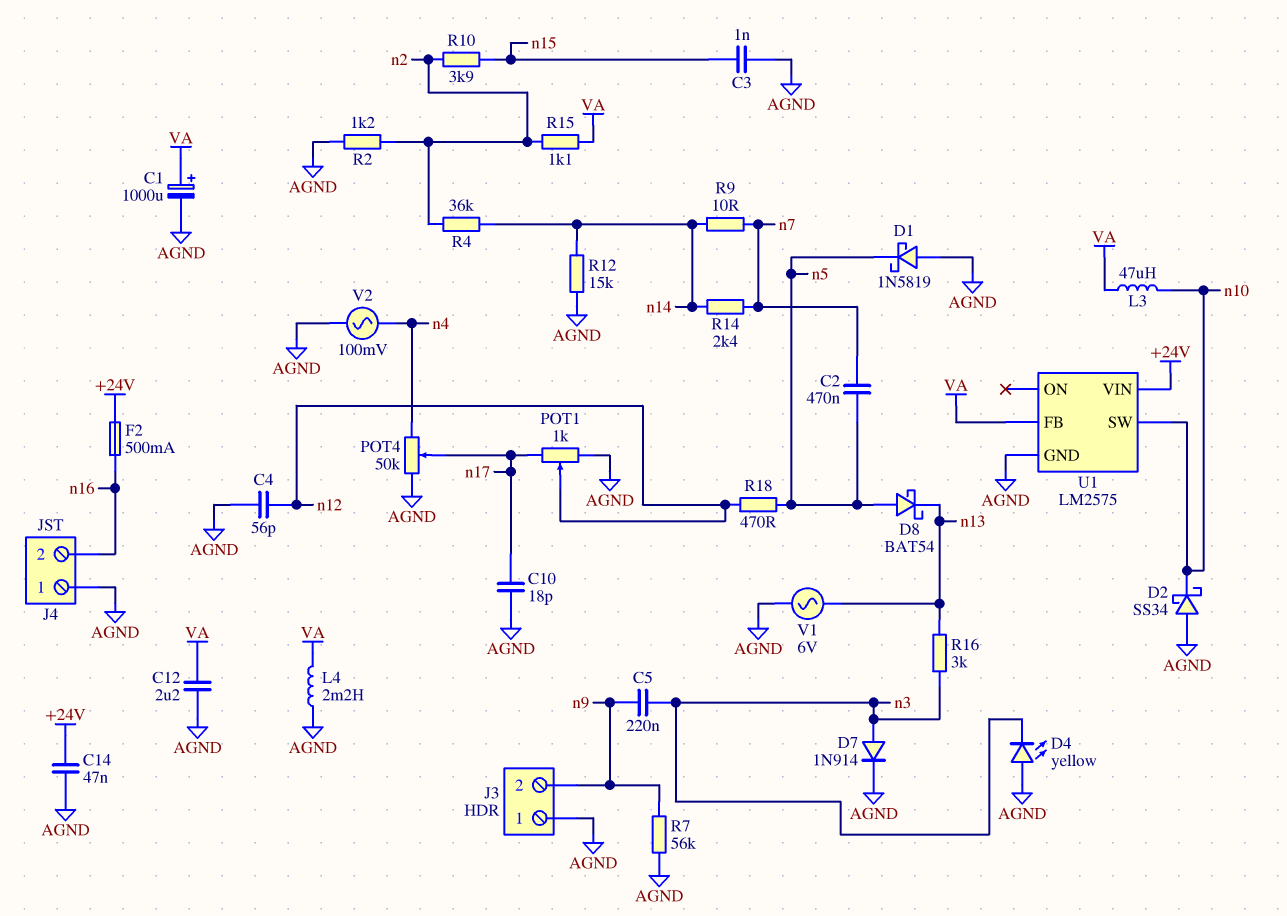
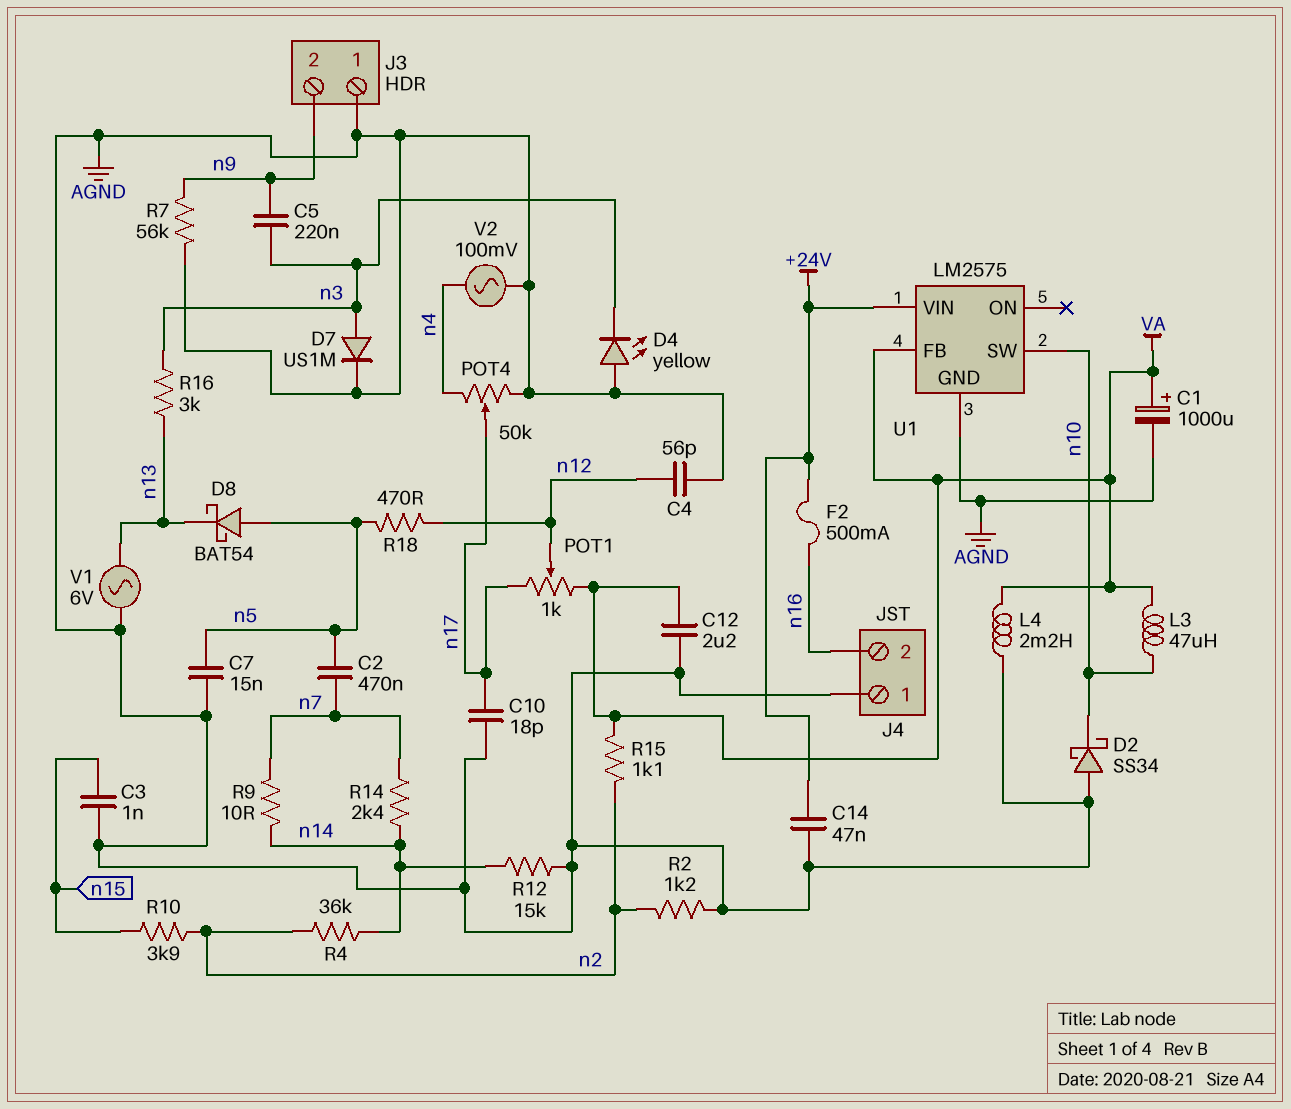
C7: none -> 15nF (AGND, n5)
D1: schottky 1N5819 (A AGND, K n5) -> none
D7: diode 1N914 (A n3, K AGND) -> diode US1M (A n3, K AGND)
POT1: 1k (AGND, n17, wiper n12) -> 1k (VA, n17, wiper n12)

